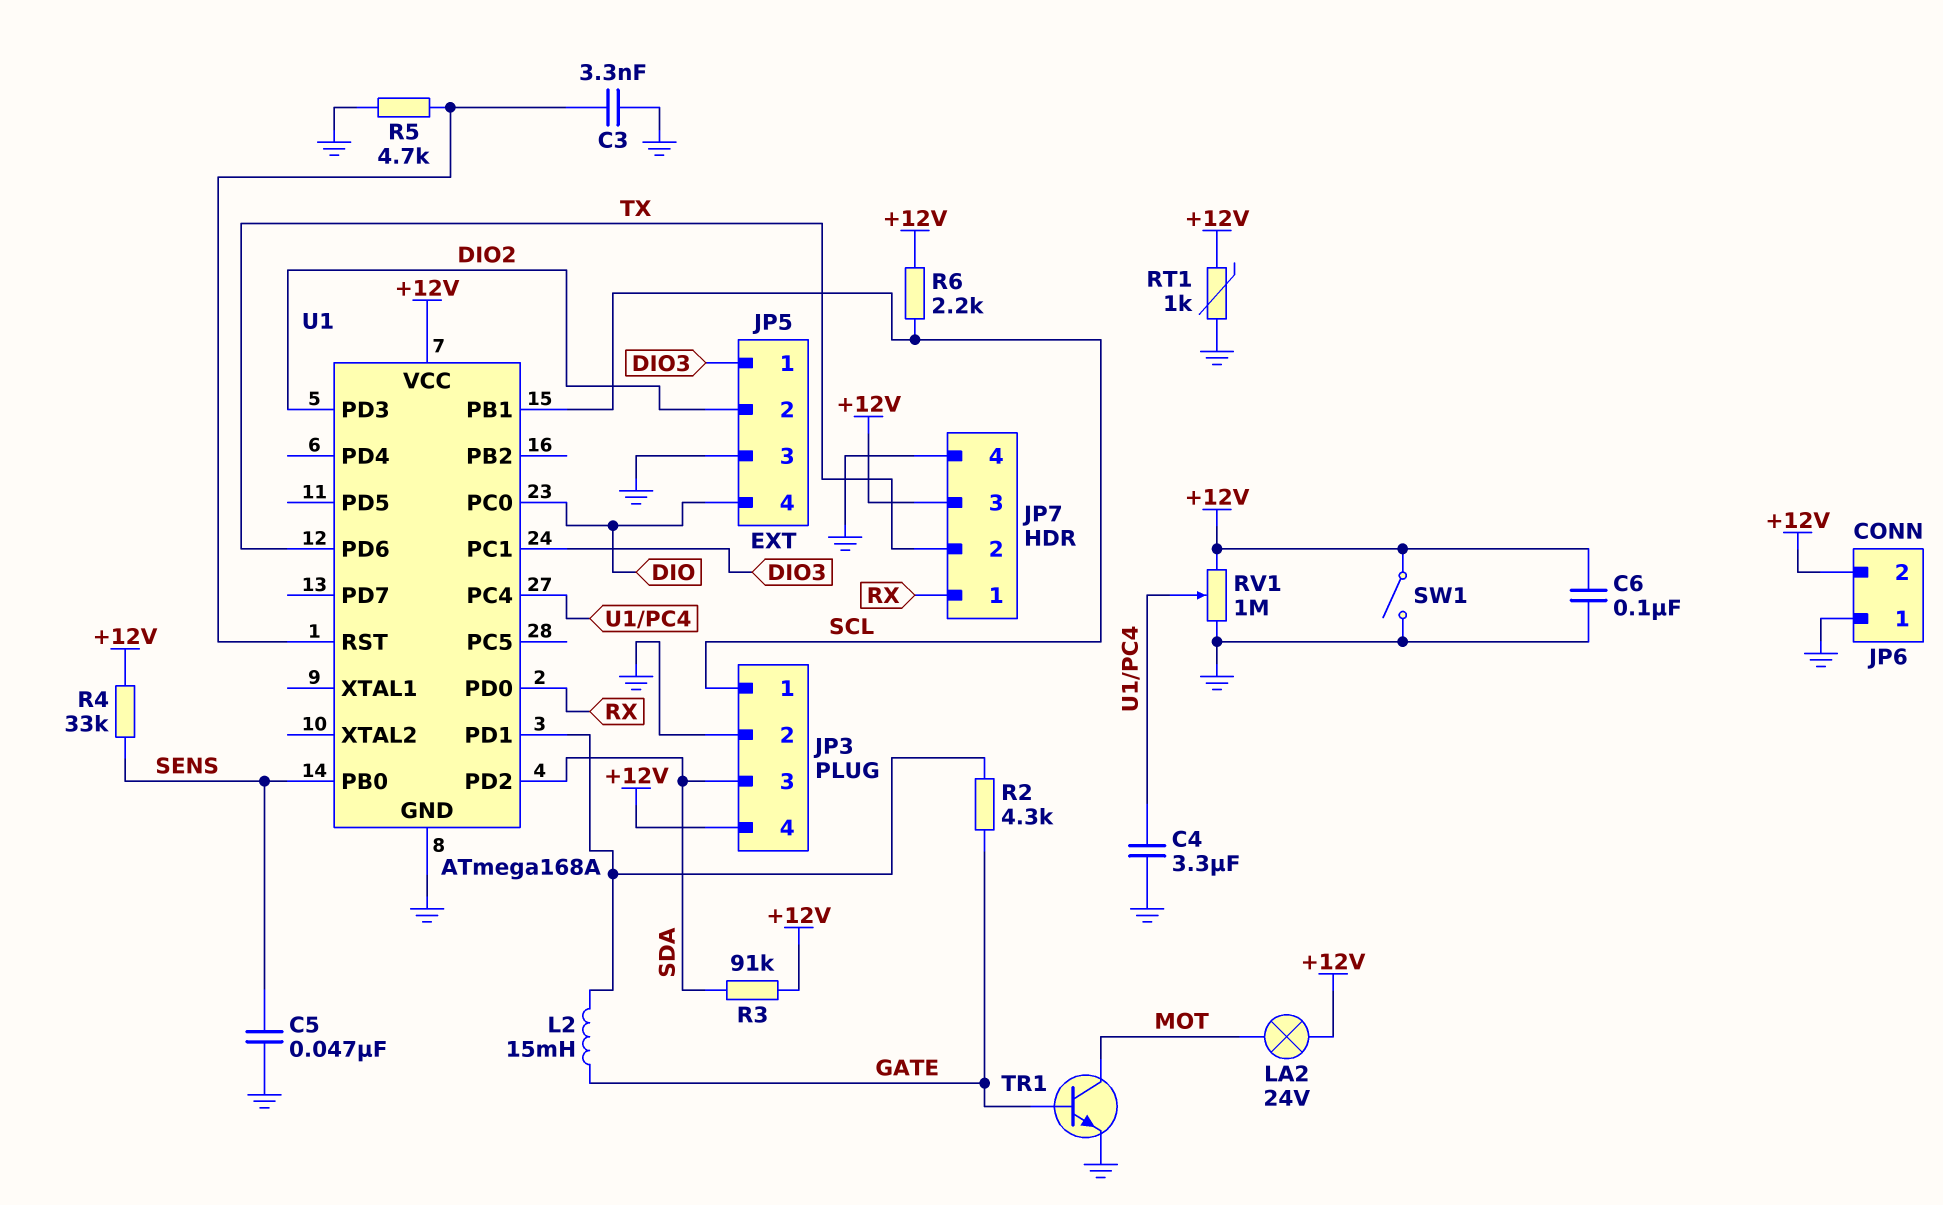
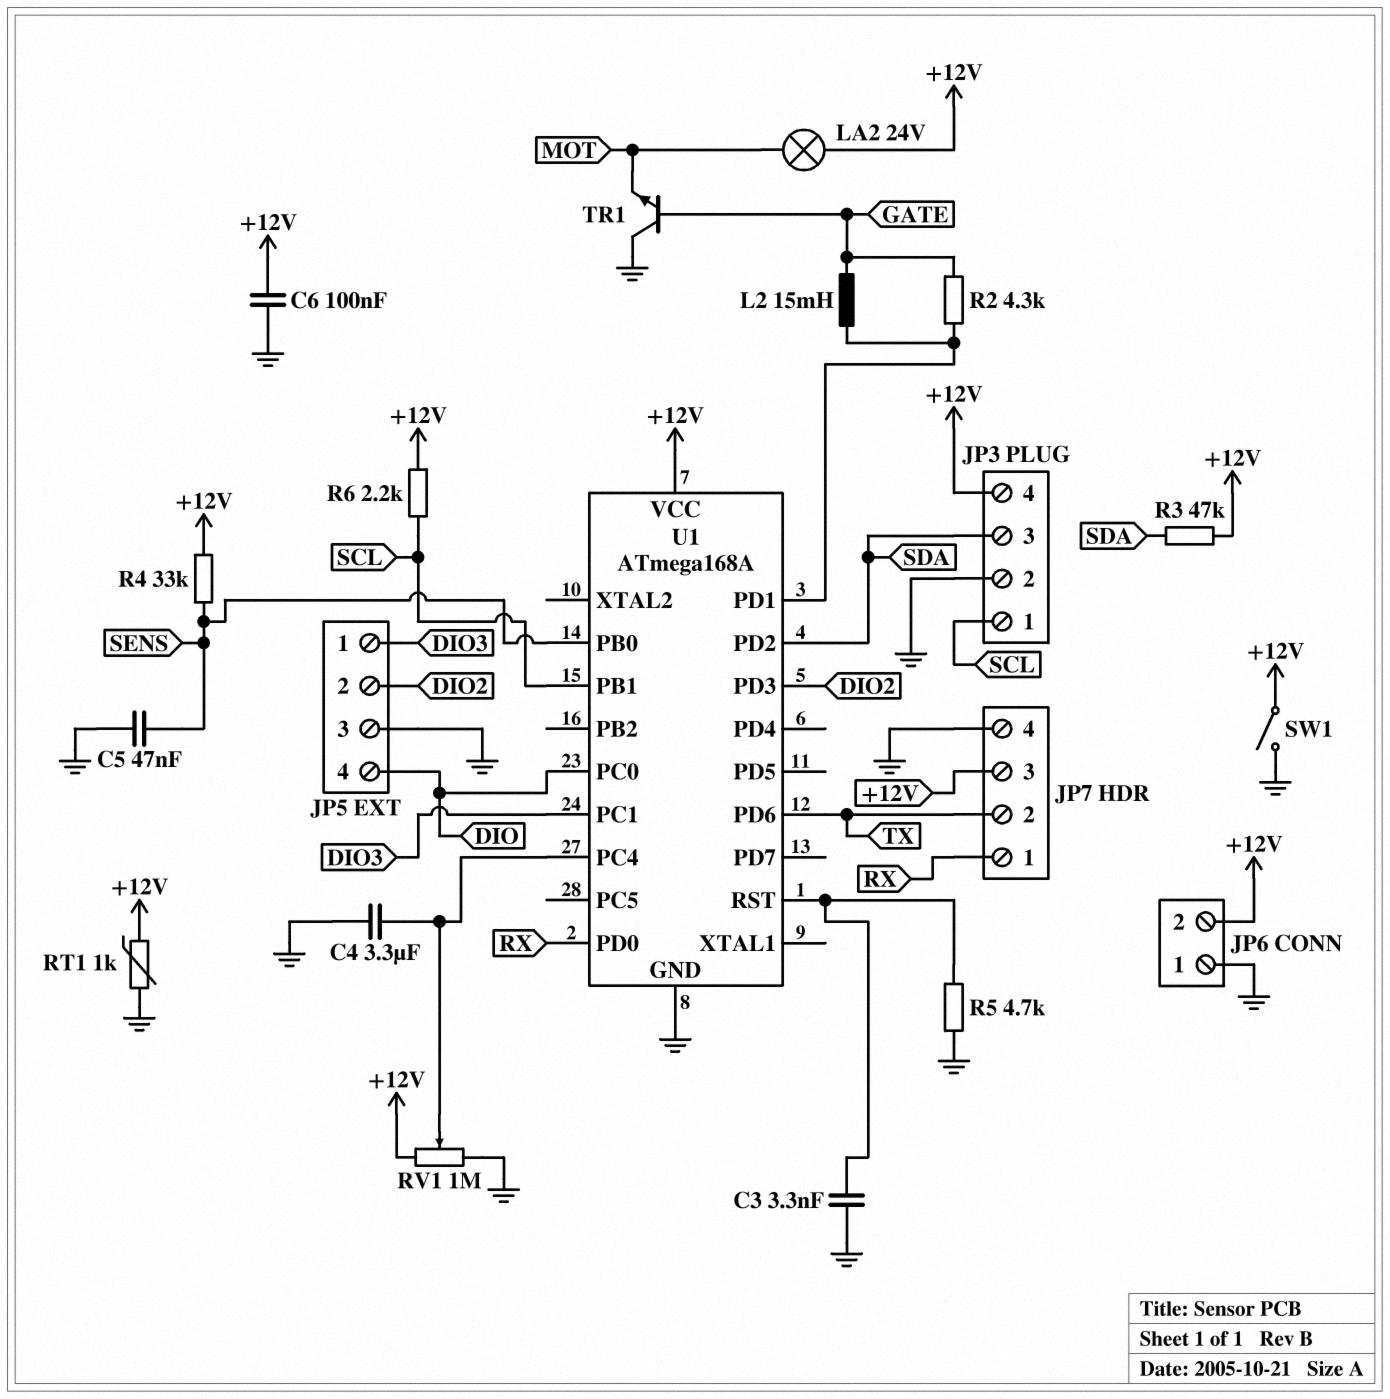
R3: 91k (+12V, SDA) -> 47k (+12V, SDA)
TR1: NPN (B GATE, C MOT, E GND) -> NPN (B GATE, C GND, E MOT)

